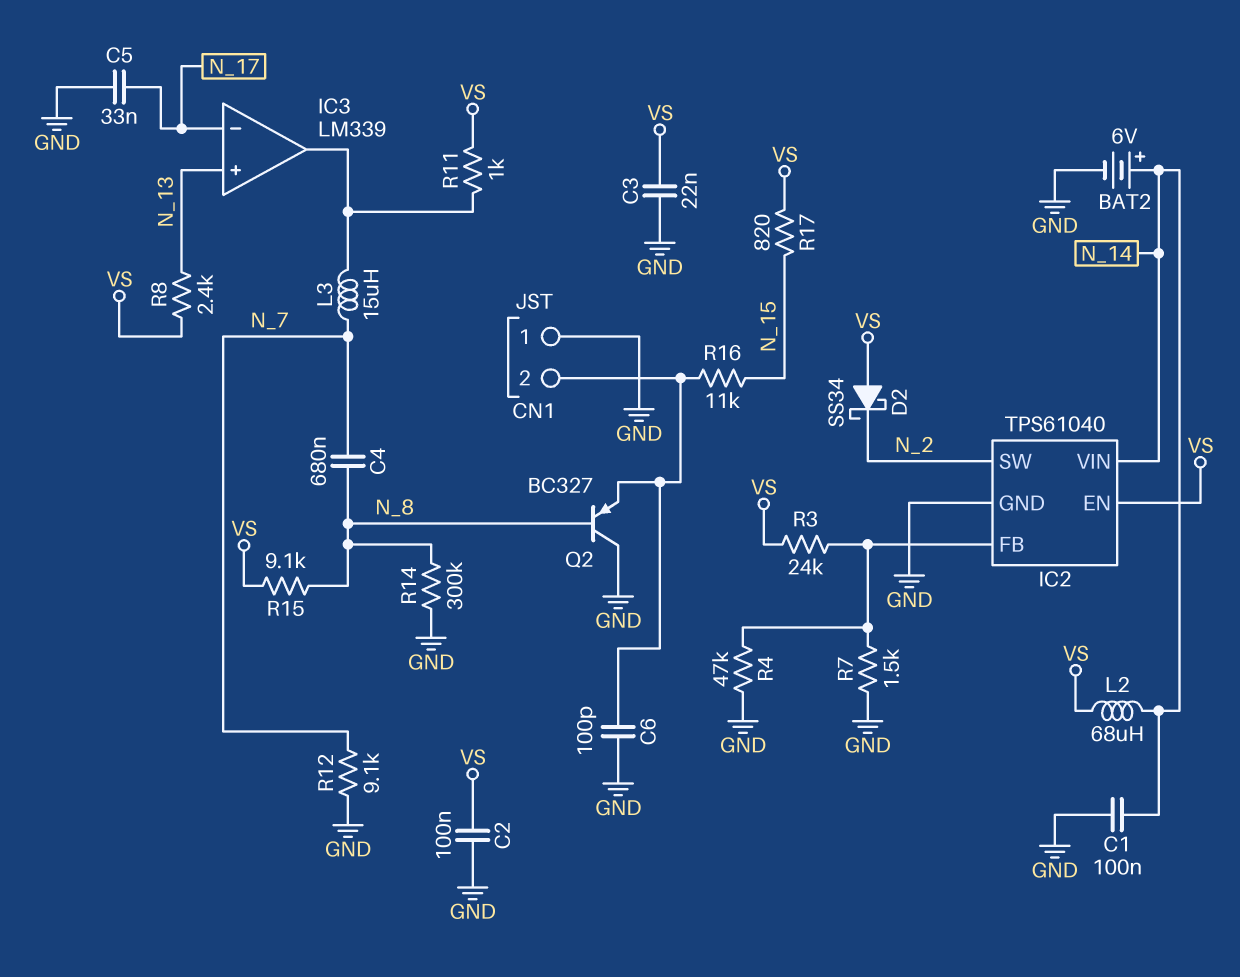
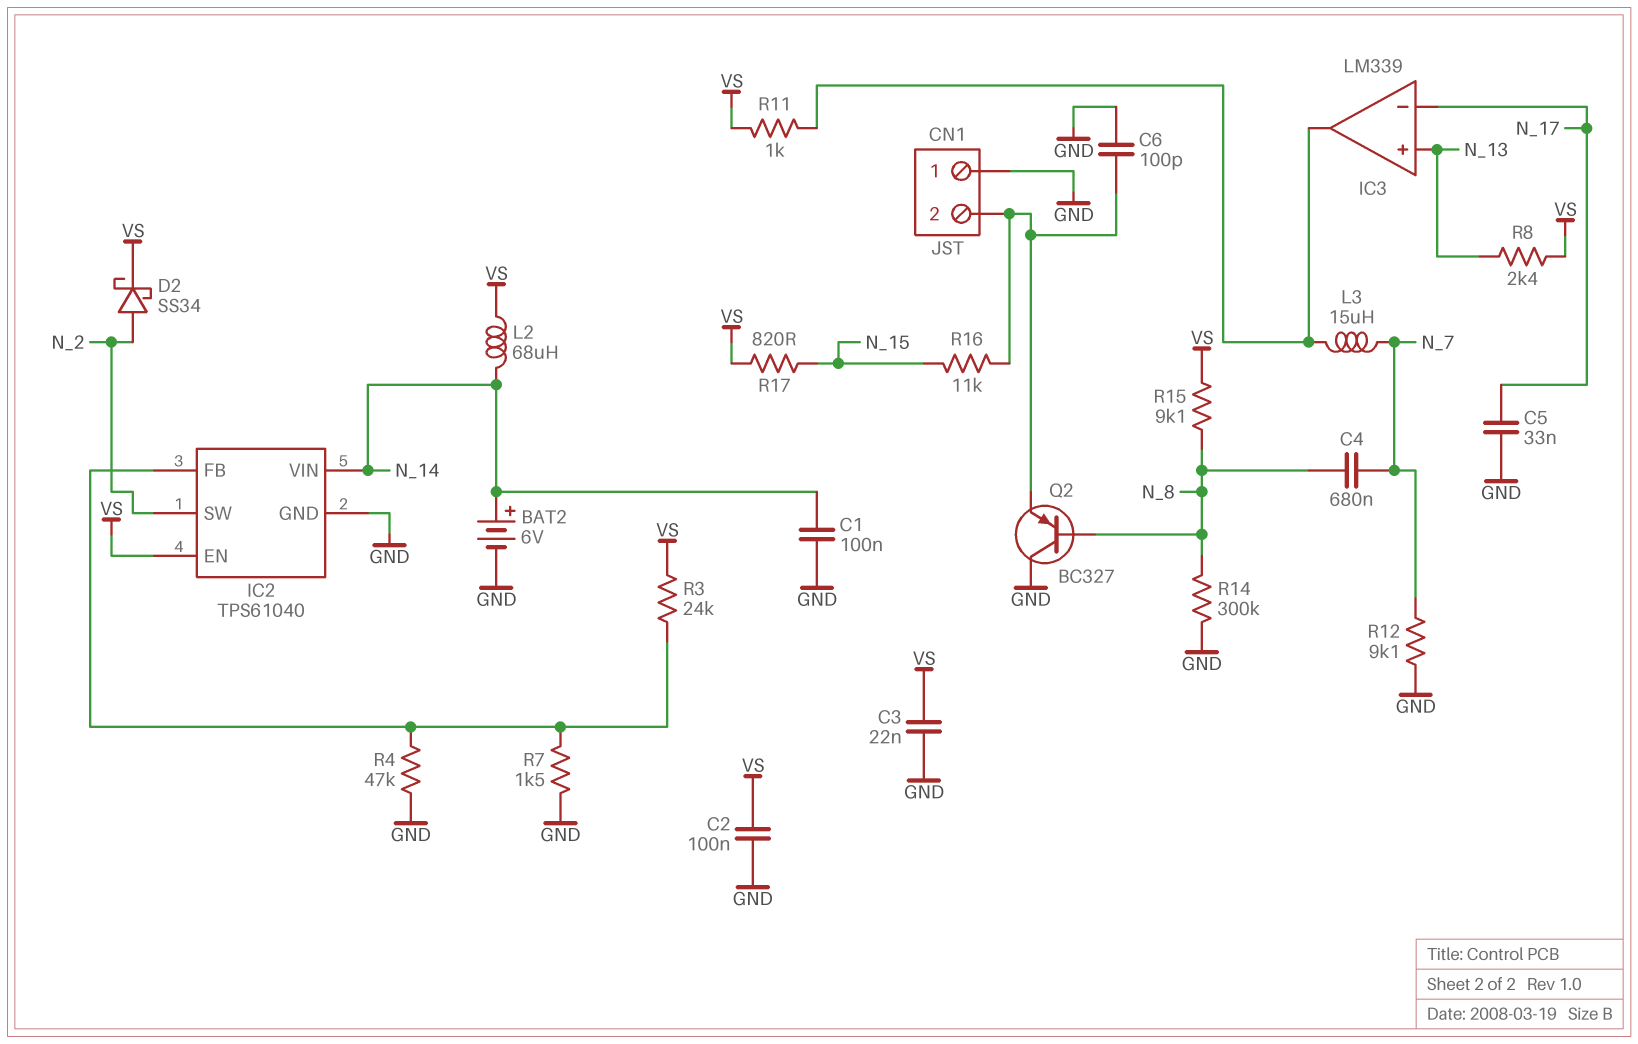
D2: schottky SS34 (A VS, K N_2) -> schottky SS34 (A N_2, K VS)

